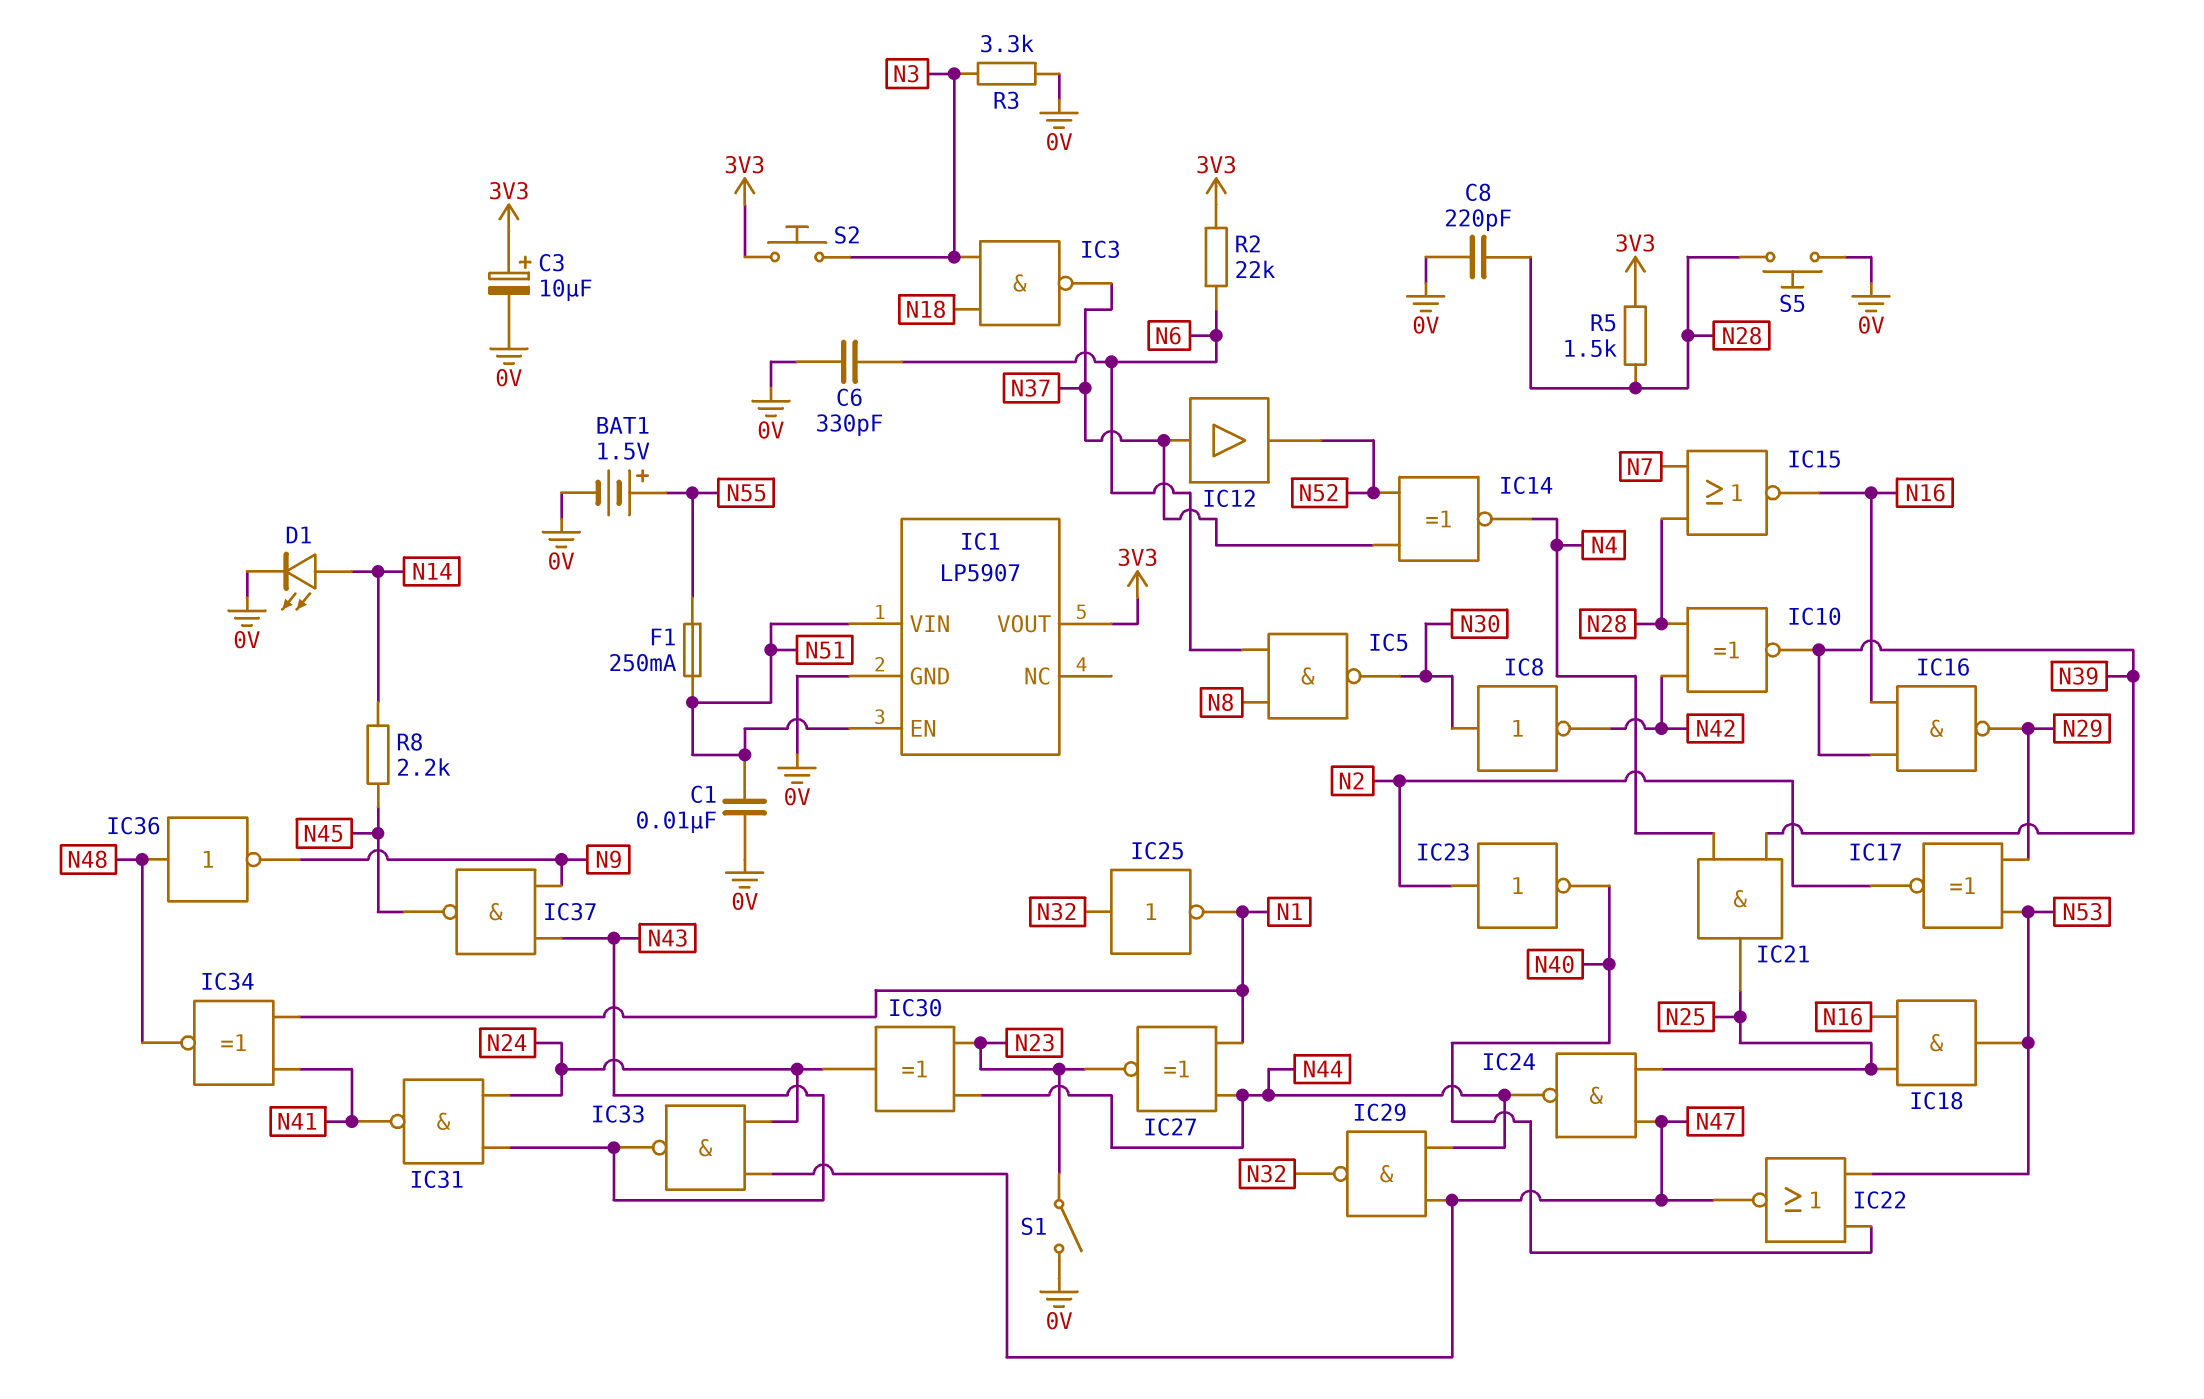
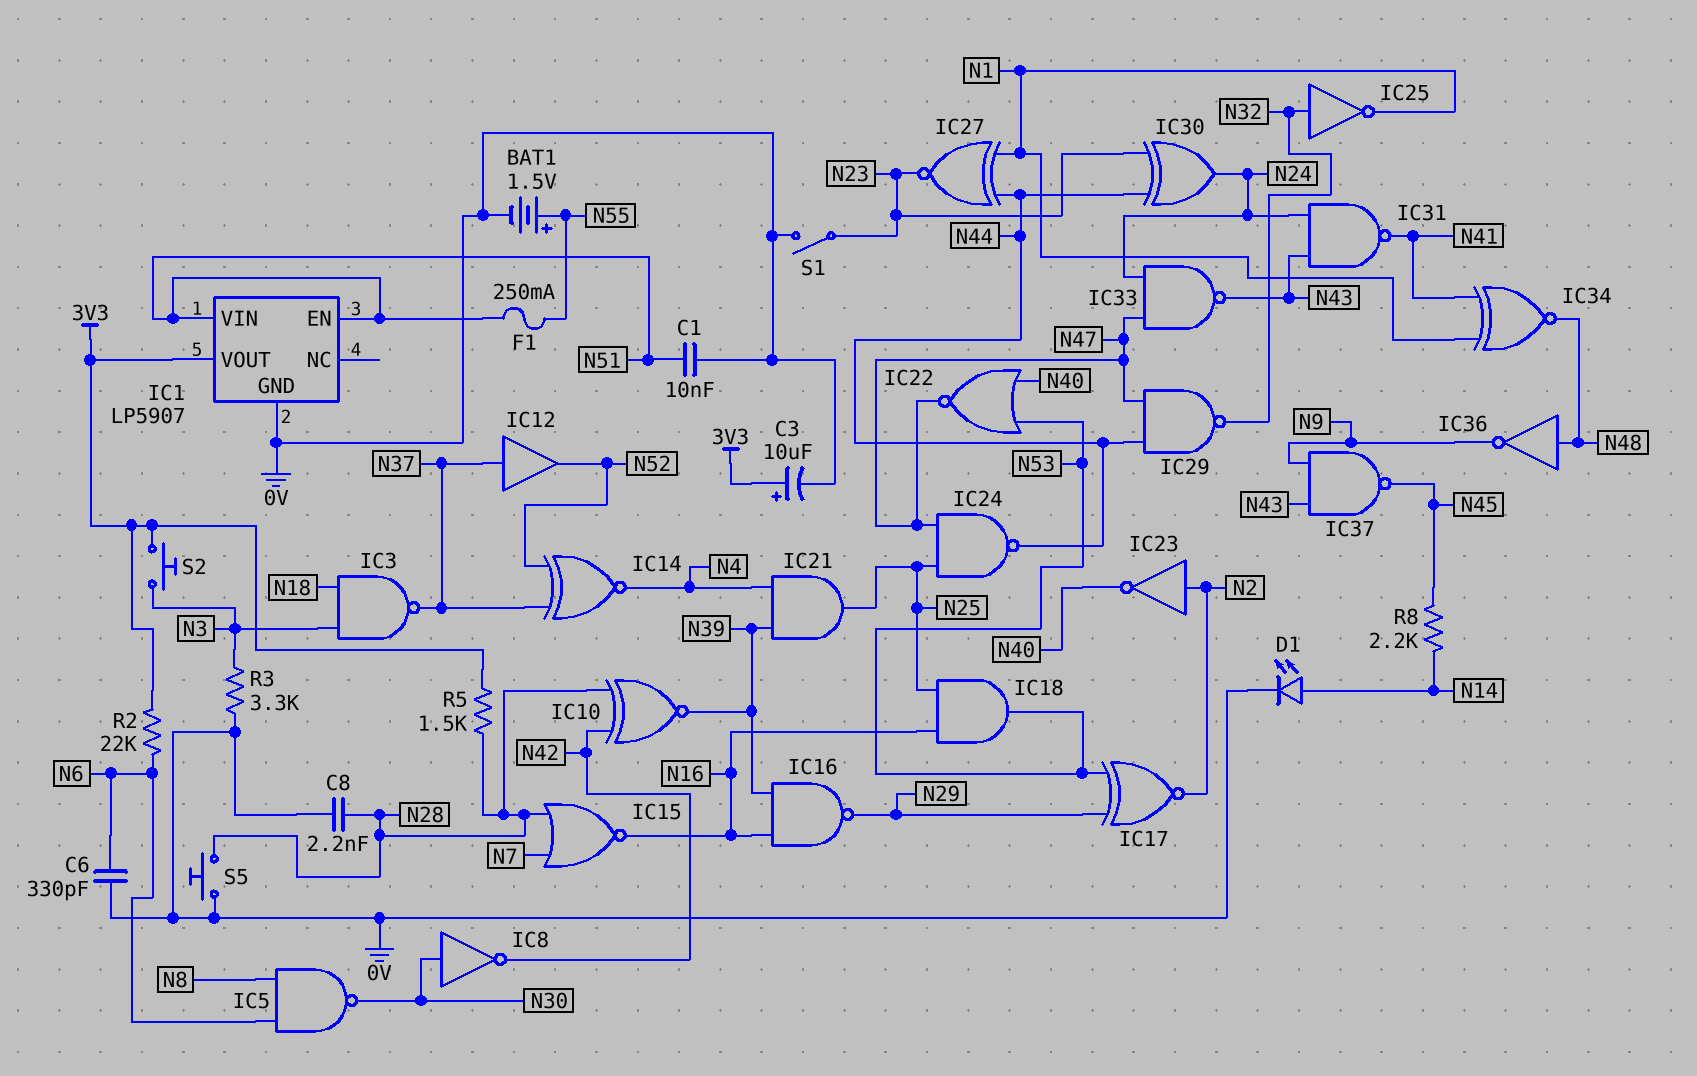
C8: 220pF (0V, N28) -> 2.2nF (0V, N28)

